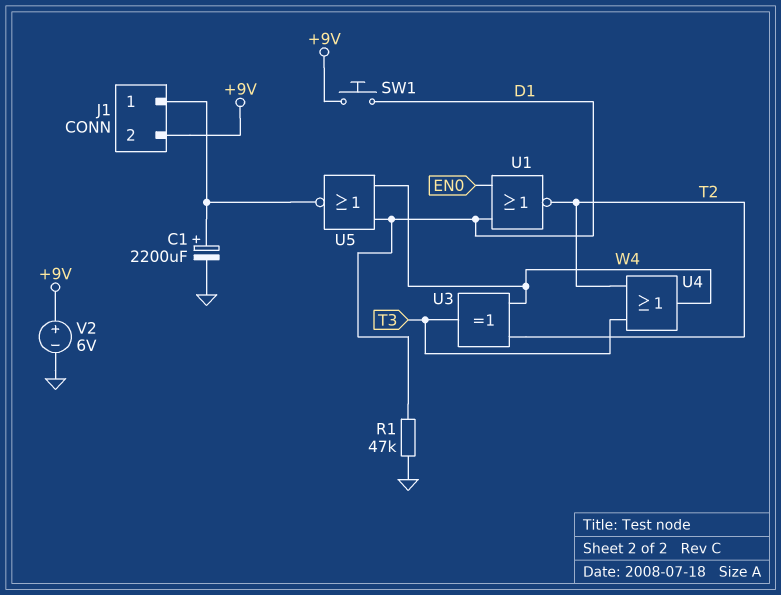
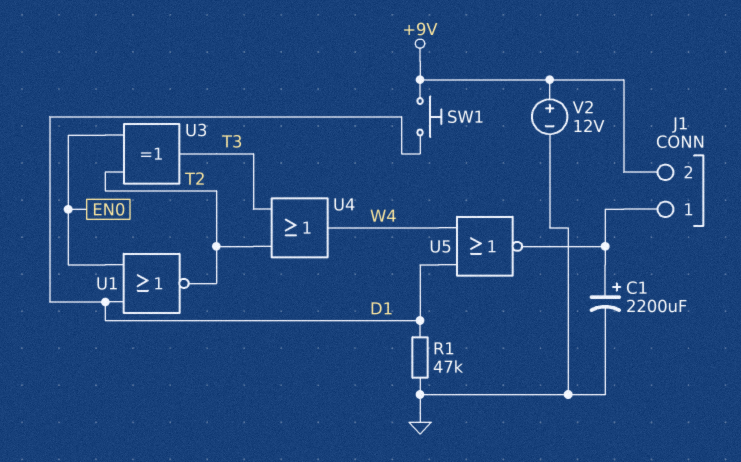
U3: XOR (in T2, in W4, out T3) -> XOR (in EN0, in T2, out T3)
V2: 6V (plus +9V, minus GND) -> 12V (plus +9V, minus GND)

